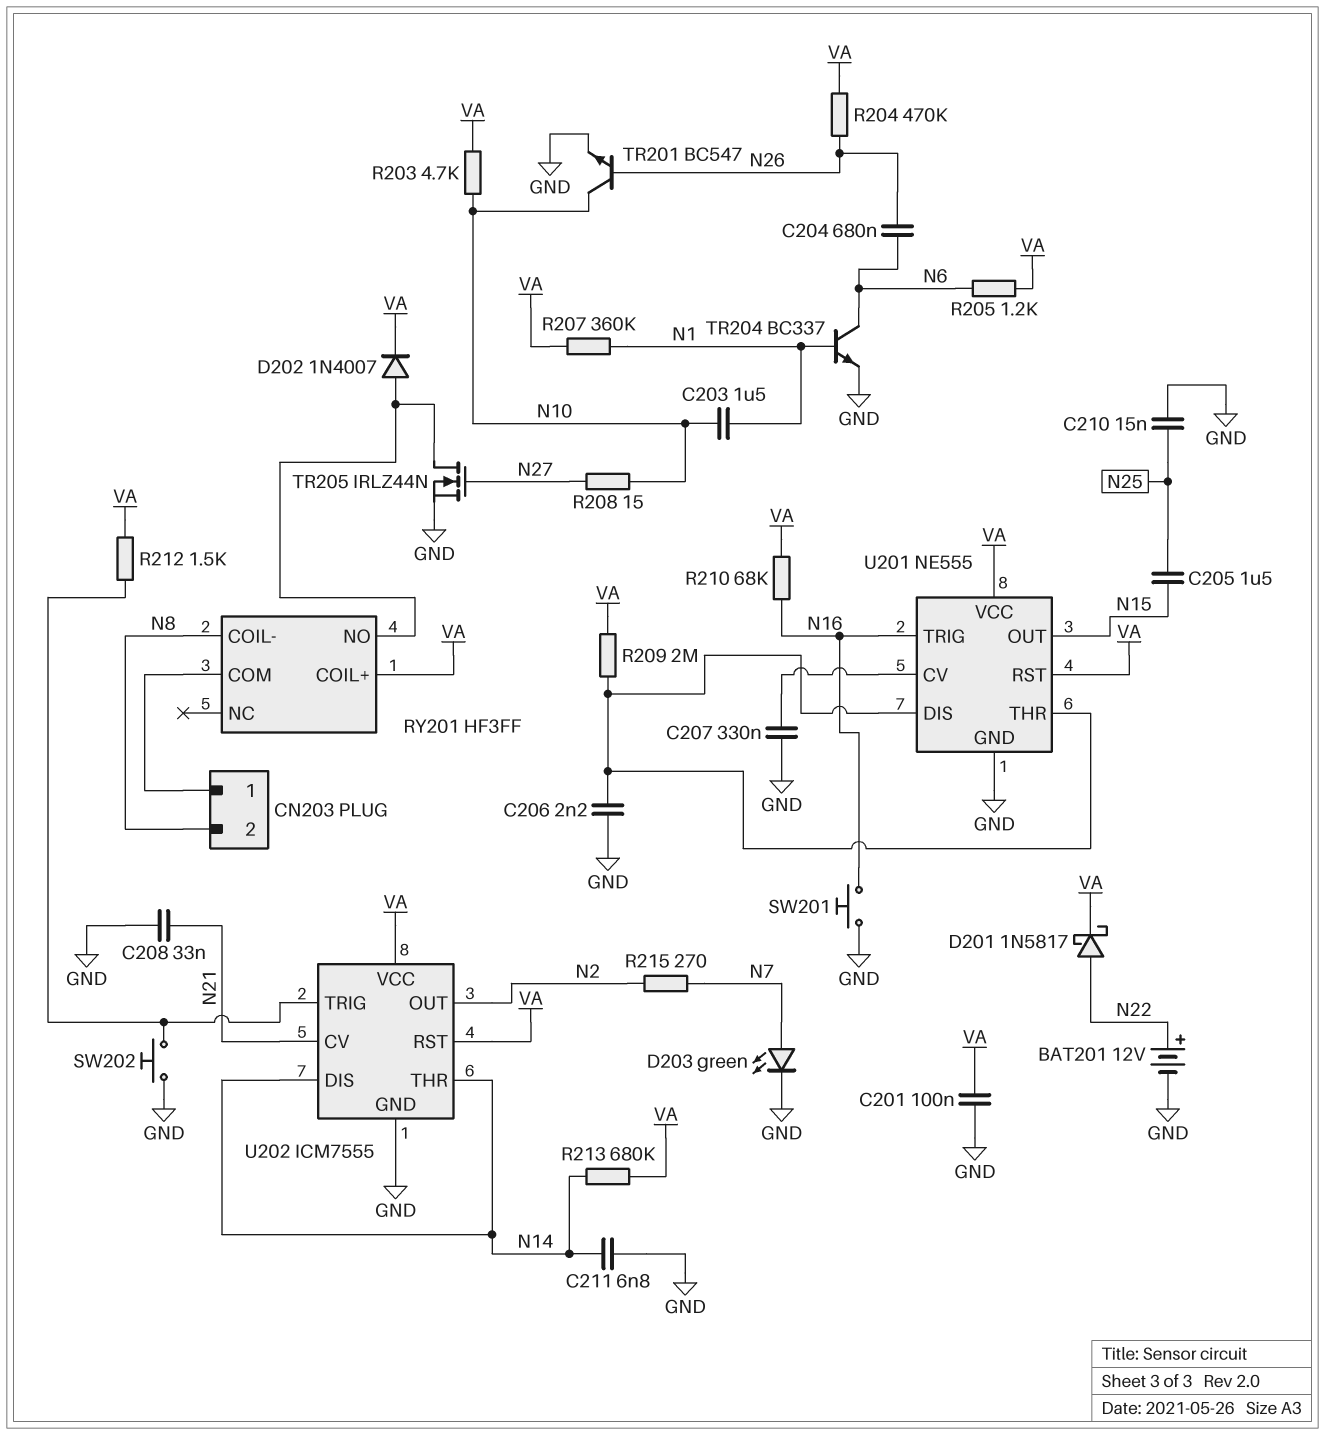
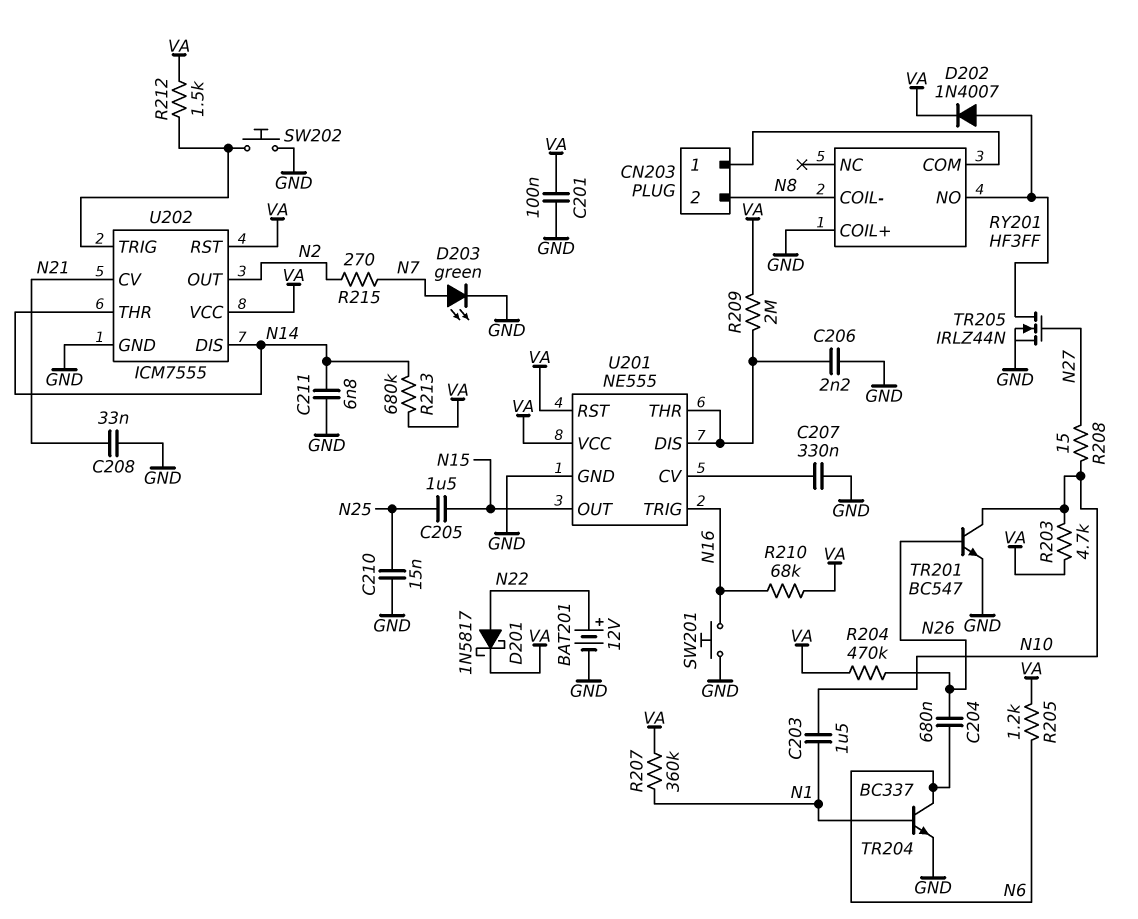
RY201 pin COIL+: VA -> GND

